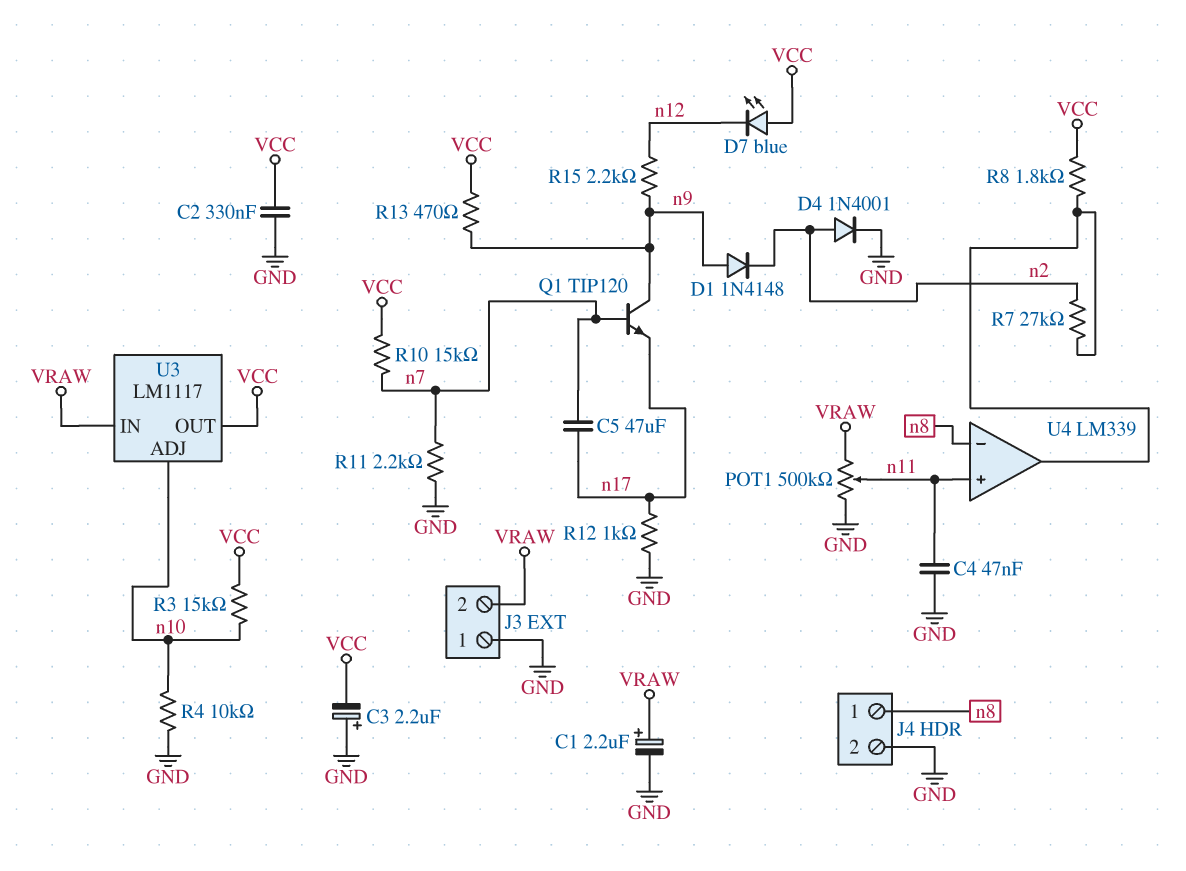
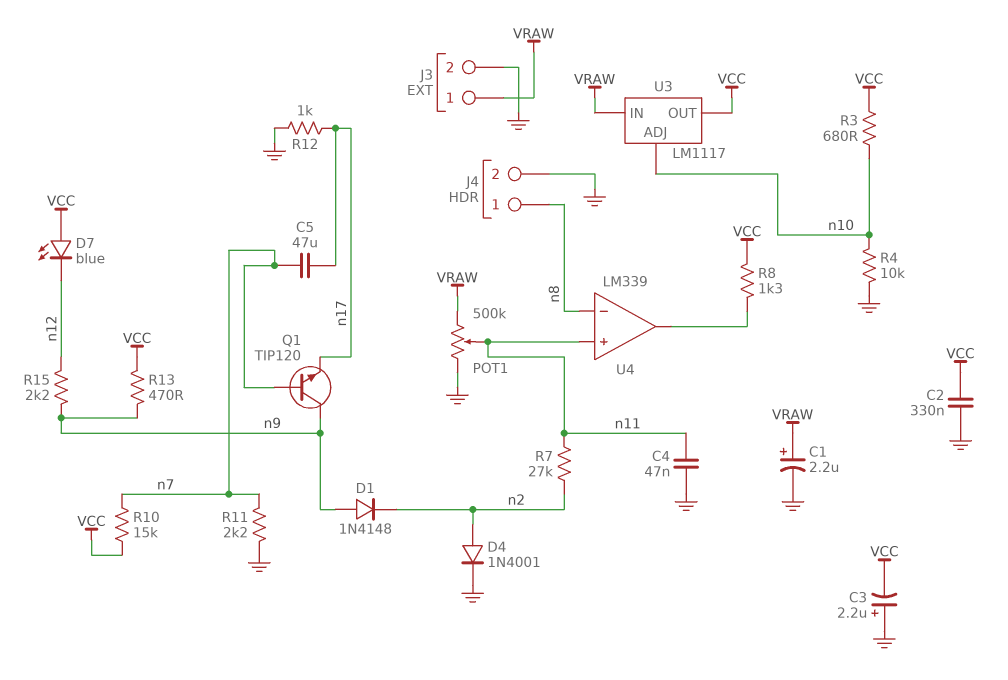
J3 pin 1: GND -> VRAW
J3 pin 2: VRAW -> GND
R3: 15k (VCC, n10) -> 680 (VCC, n10)
R7: 27k (U4/out, n2) -> 27k (n2, n11)
R8: 1.8k (U4/out, VCC) -> 1.3k (U4/out, VCC)

